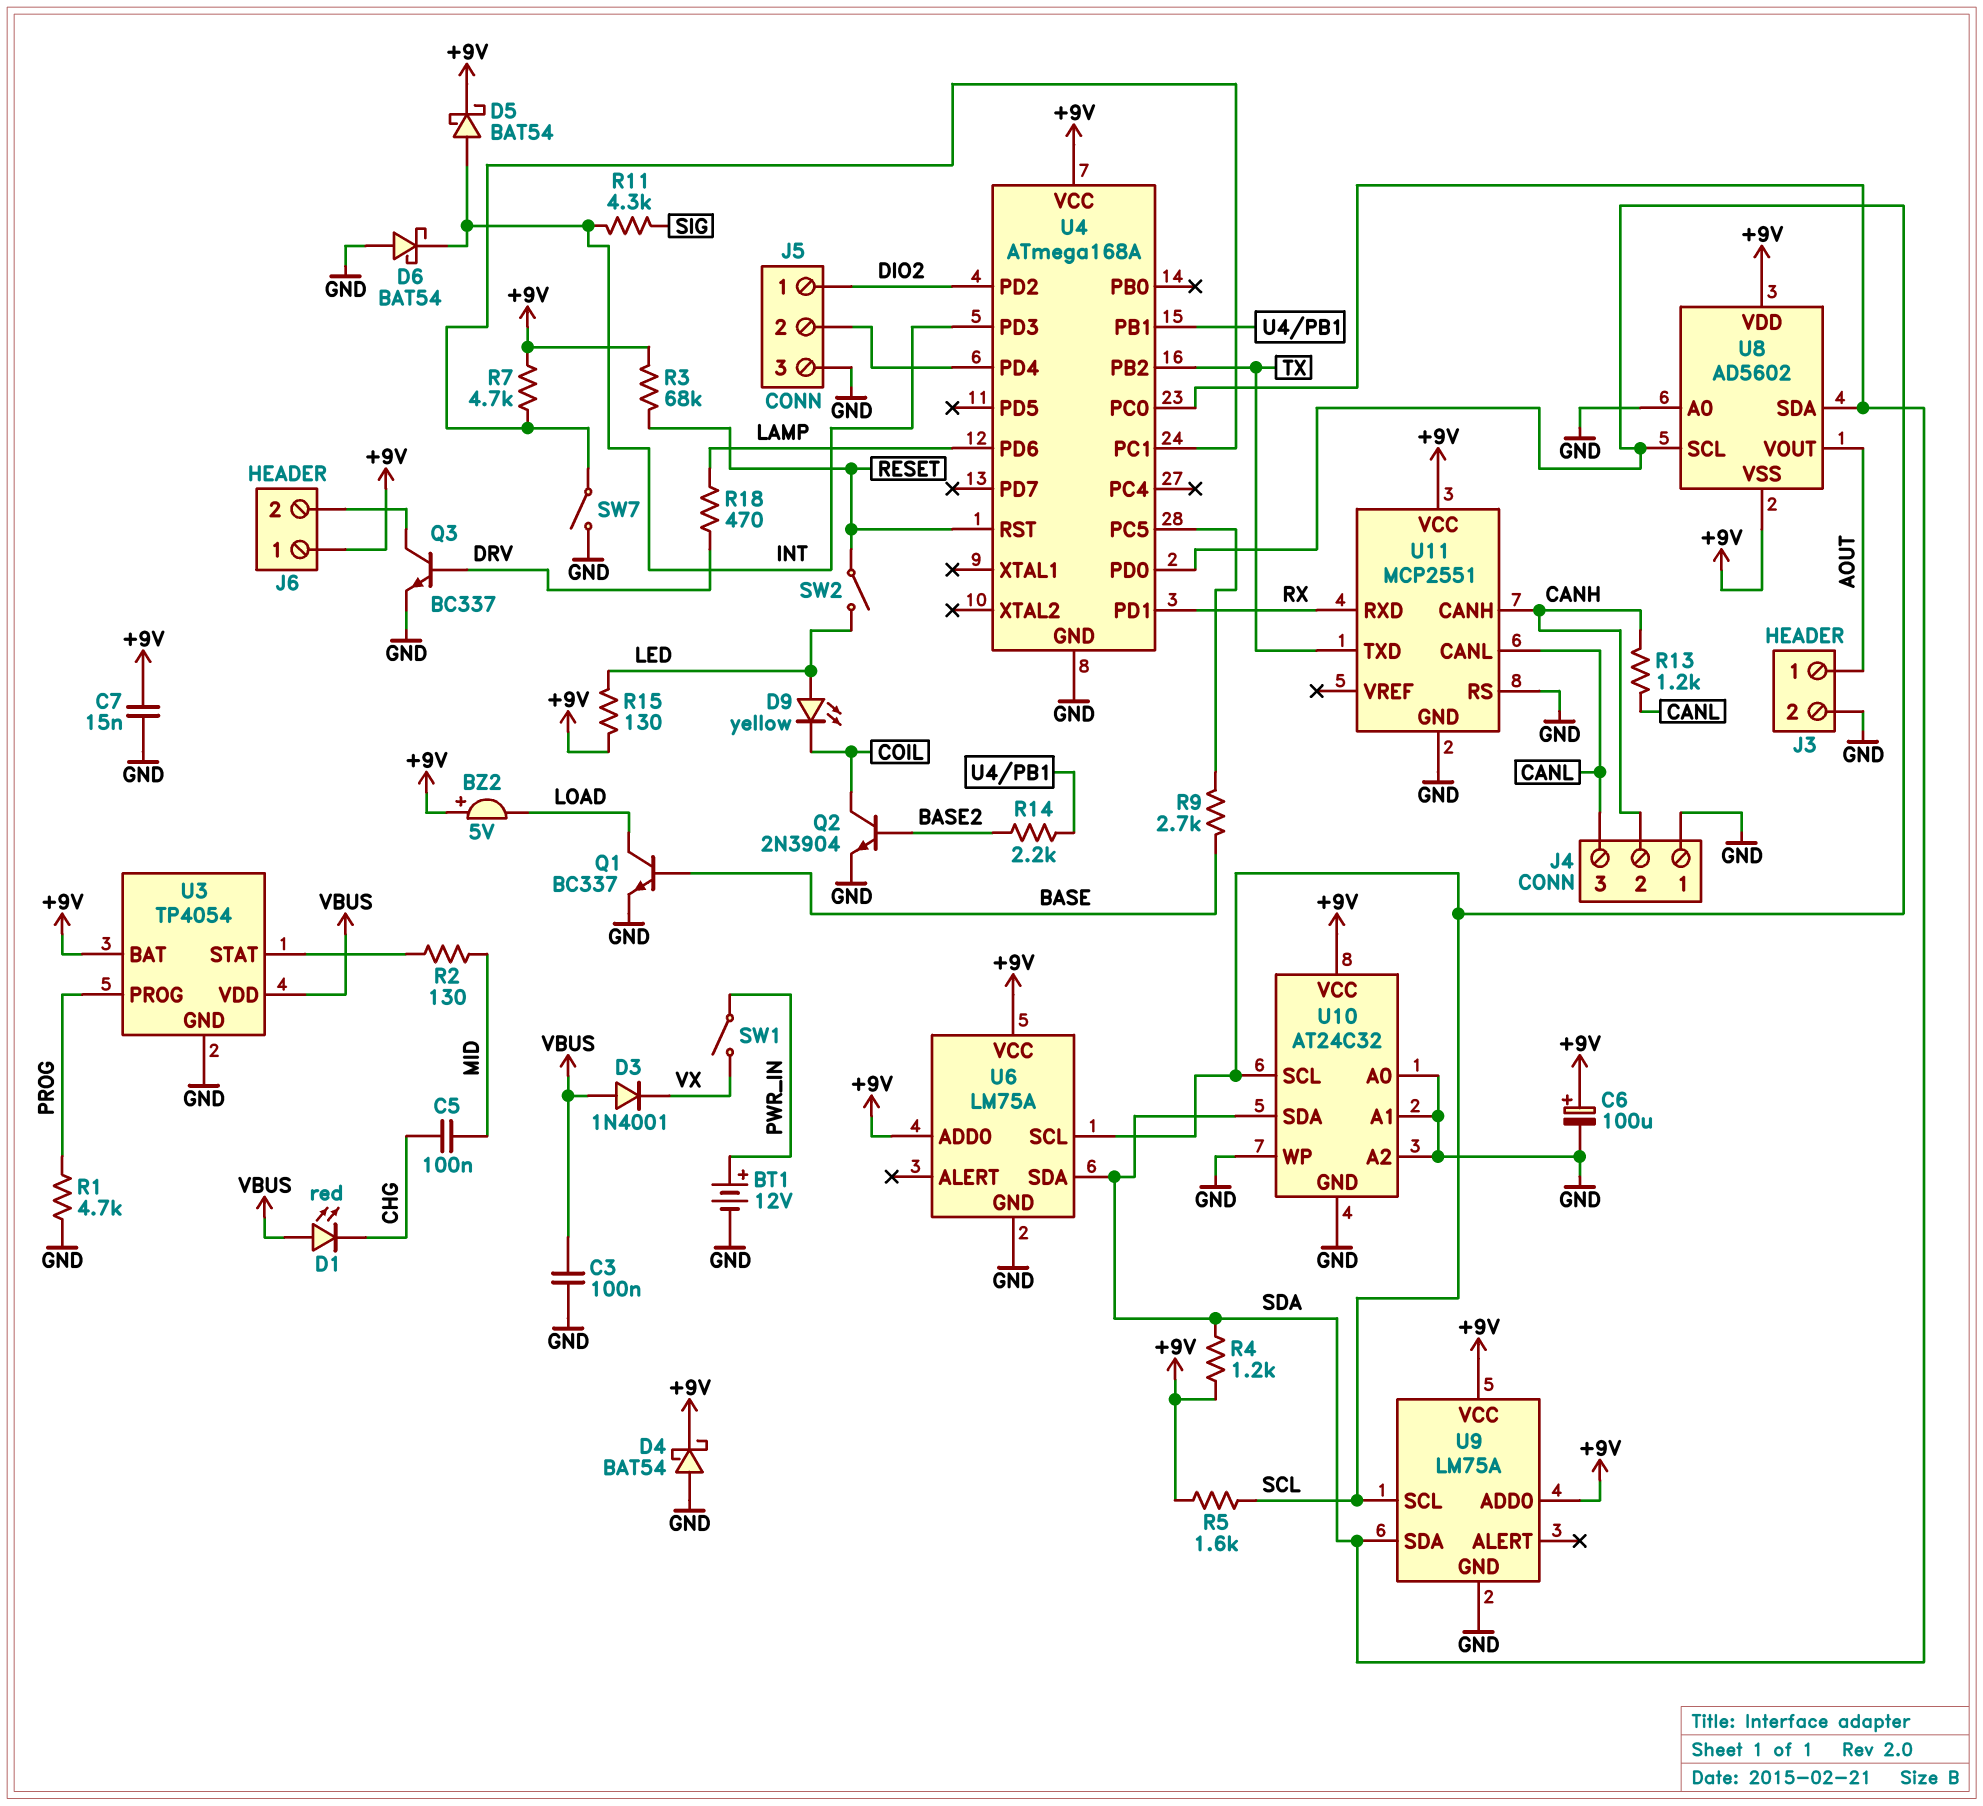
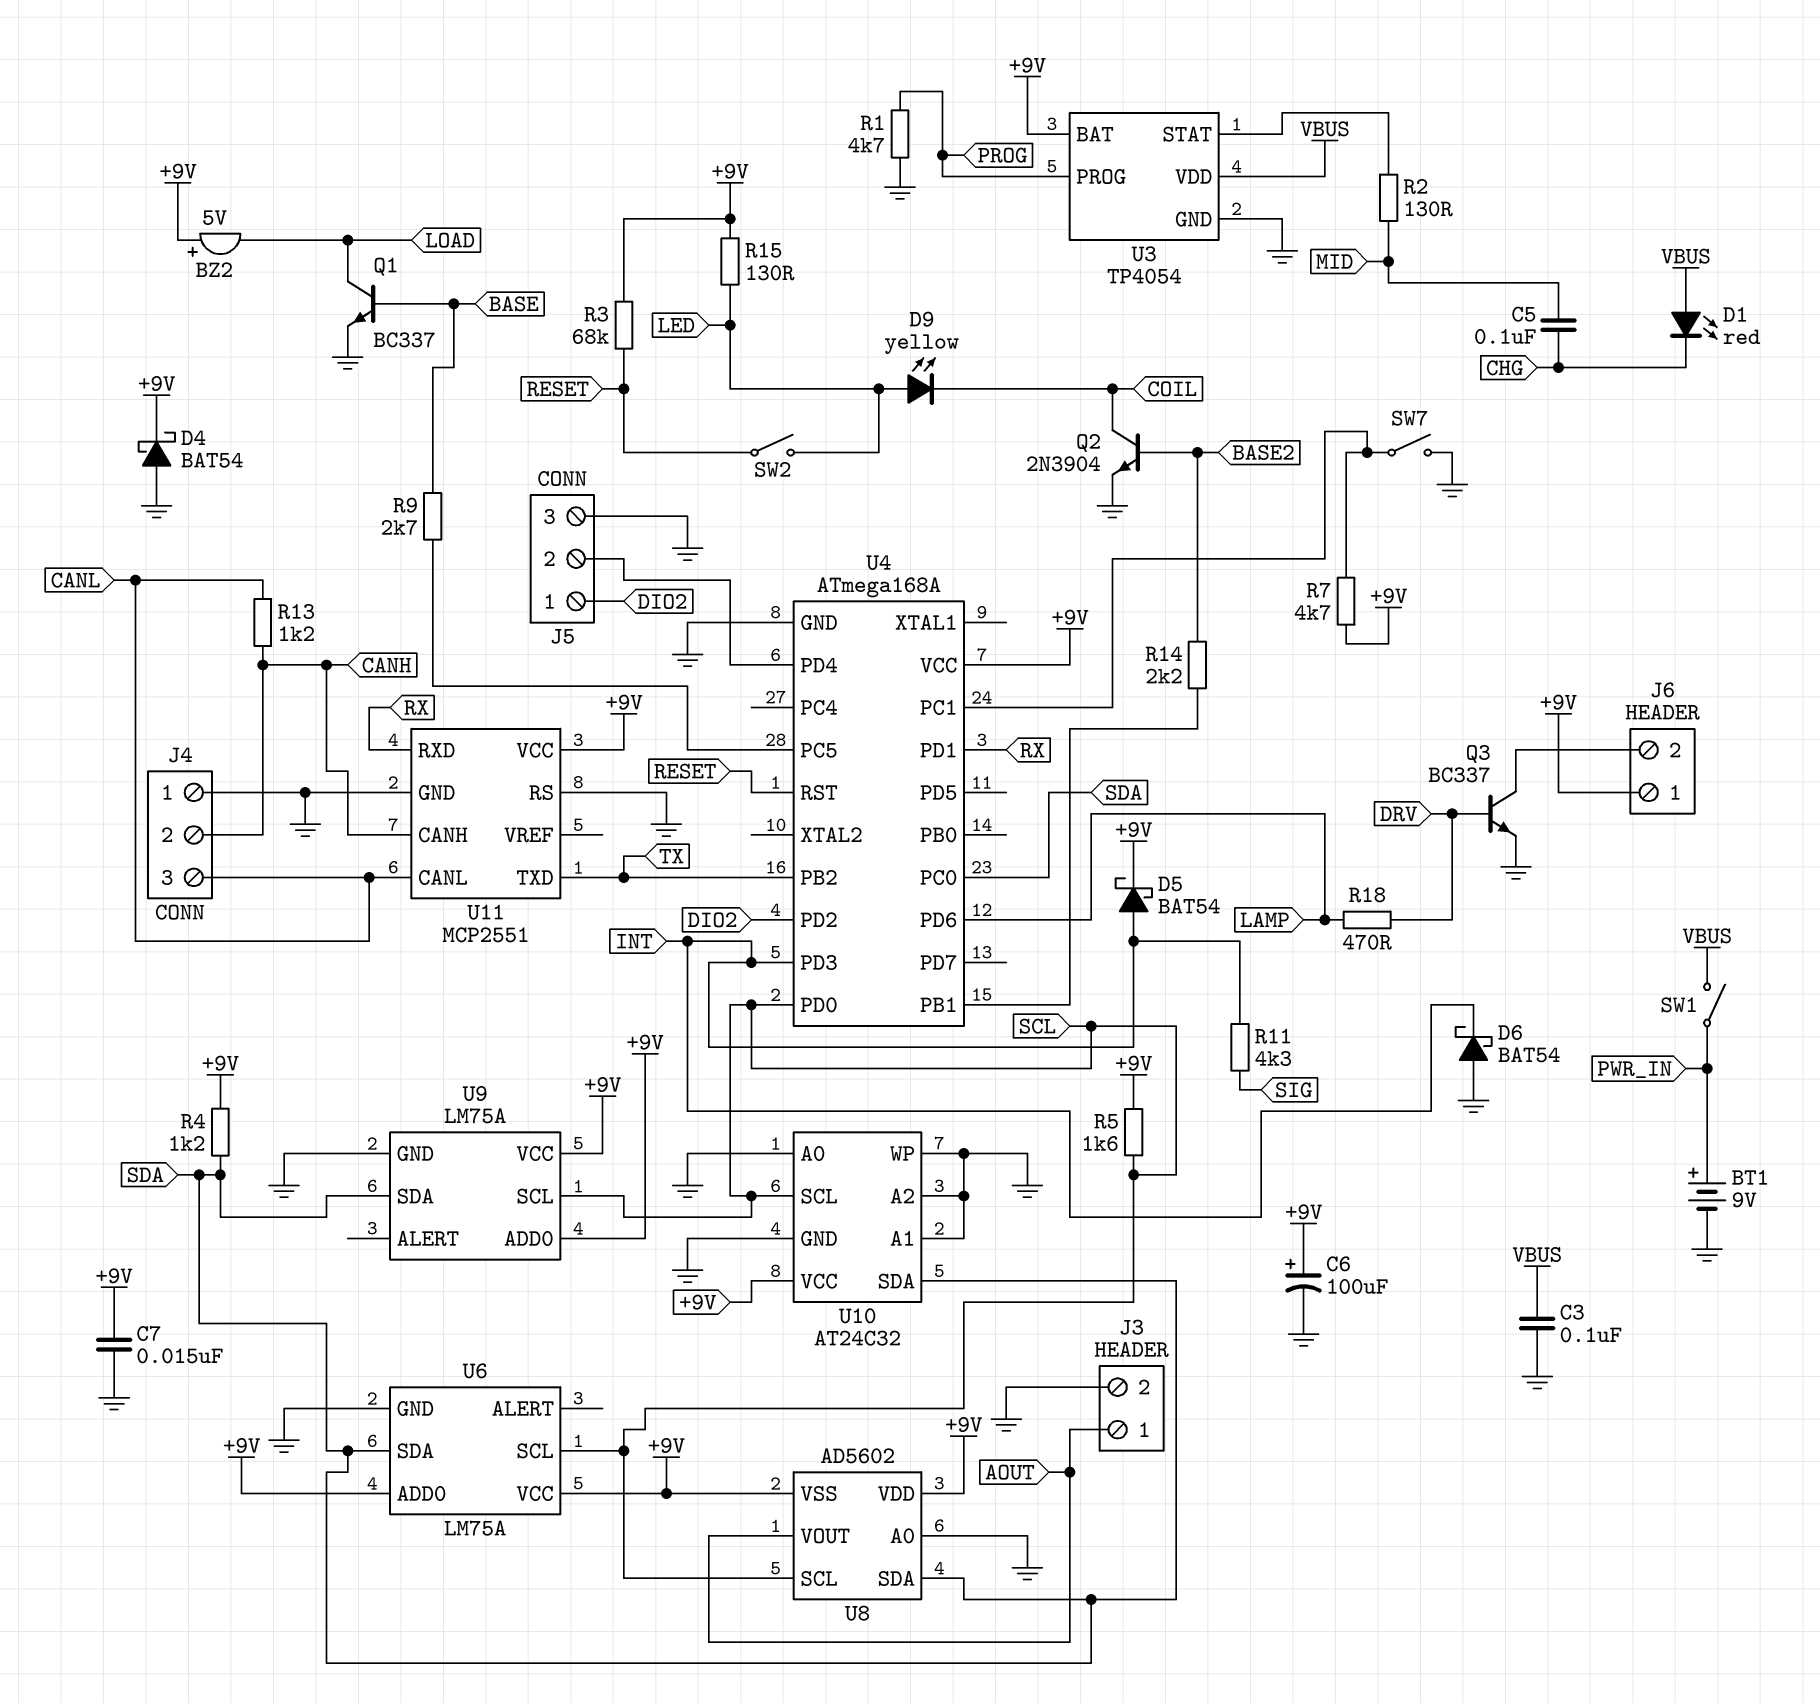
BT1: 12V (plus PWR_IN, minus GND) -> 9V (plus PWR_IN, minus GND)
D3: diode 1N4001 (A VBUS, K VX) -> none
SW1: switch (PWR_IN, VX) -> switch (PWR_IN, VBUS)

